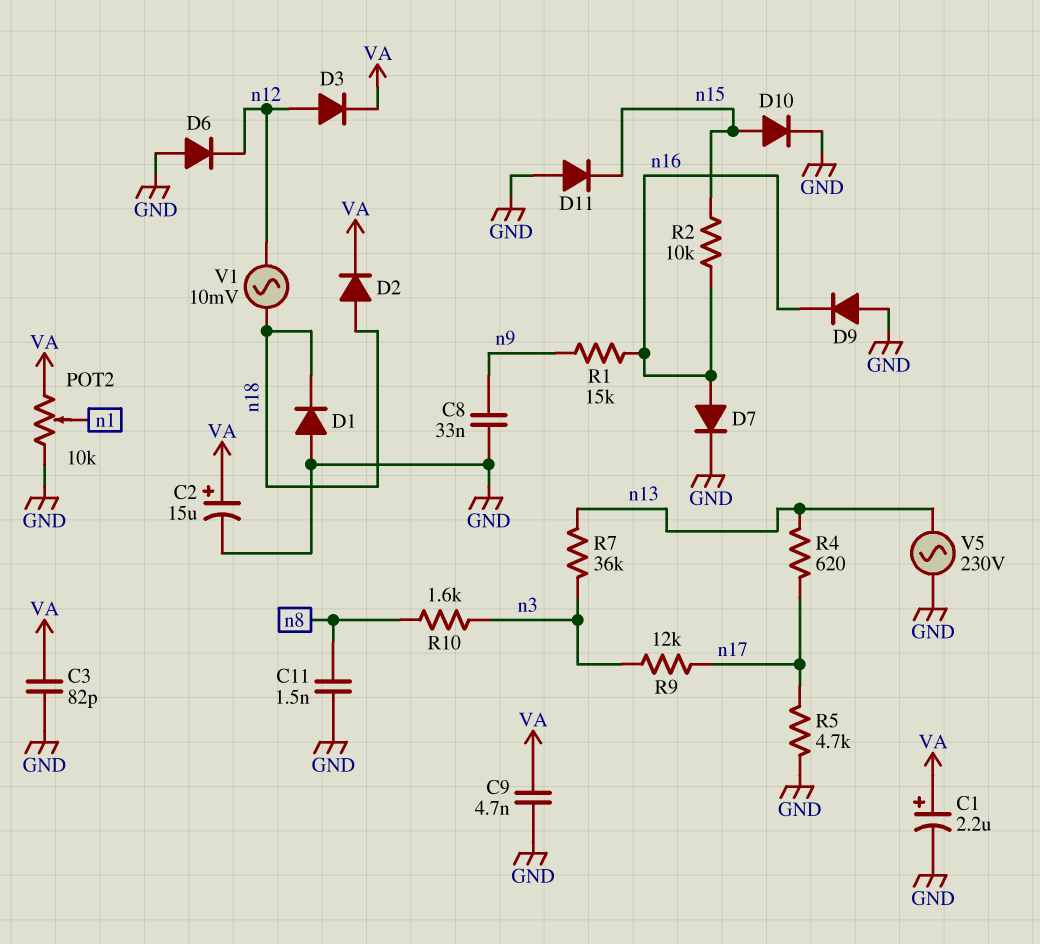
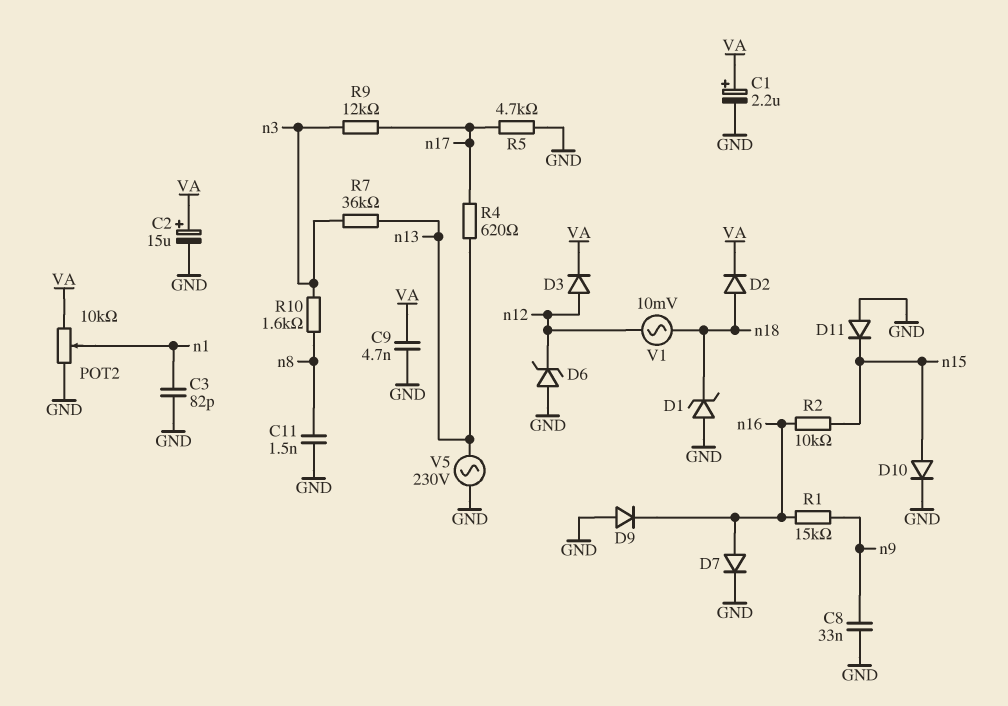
C3: 82pF (GND, VA) -> 82pF (GND, n1)
D1: diode (A GND, K n18) -> zener (A GND, K n18)
D6: diode (A GND, K n12) -> zener (A GND, K n12)

